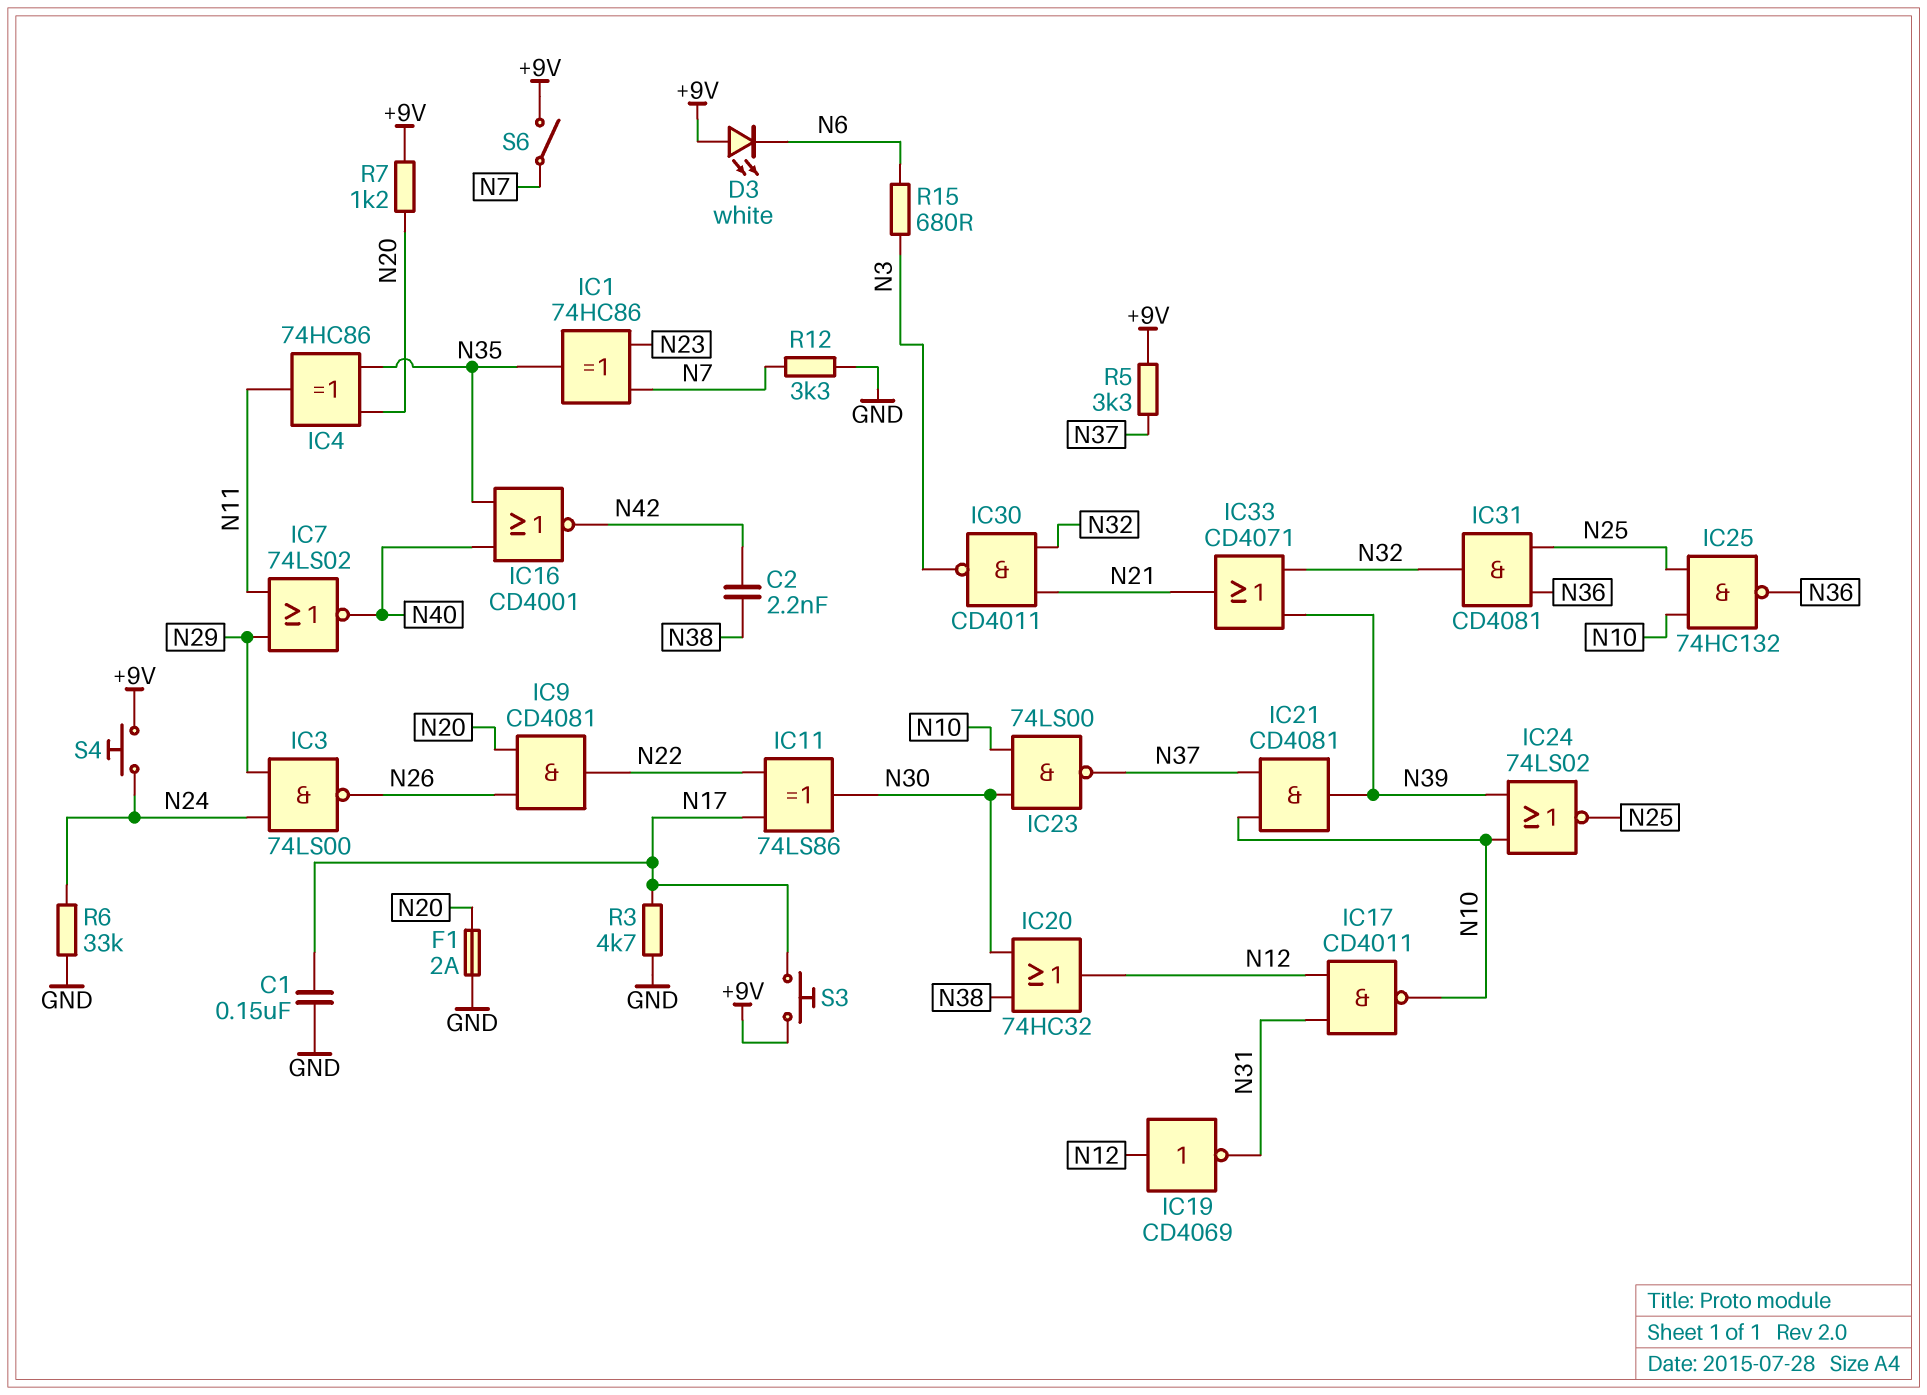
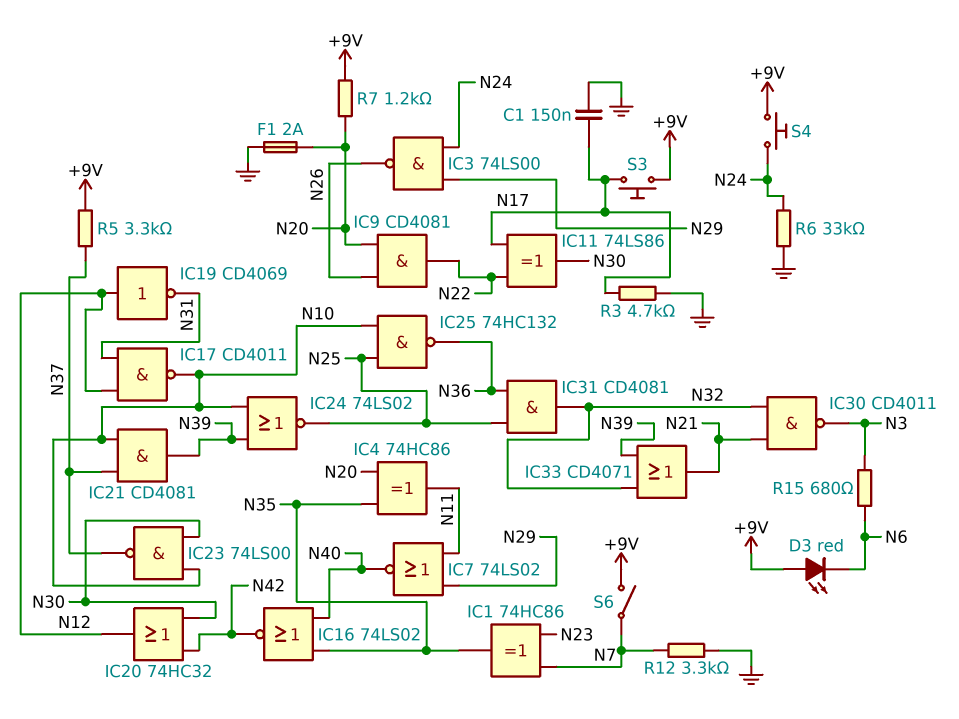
C2: 2.2nF (N38, N42) -> none
D3: LED white (A +9V, K N6) -> LED red (A +9V, K N6)
IC16: NOR CD4001 (in N35, in N40, out N42) -> NOR 74LS02 (in N35, in N40, out N42)
IC20: OR 74HC32 (in N30, in N38, out N12) -> OR 74HC32 (in N30, in N42, out N12)

